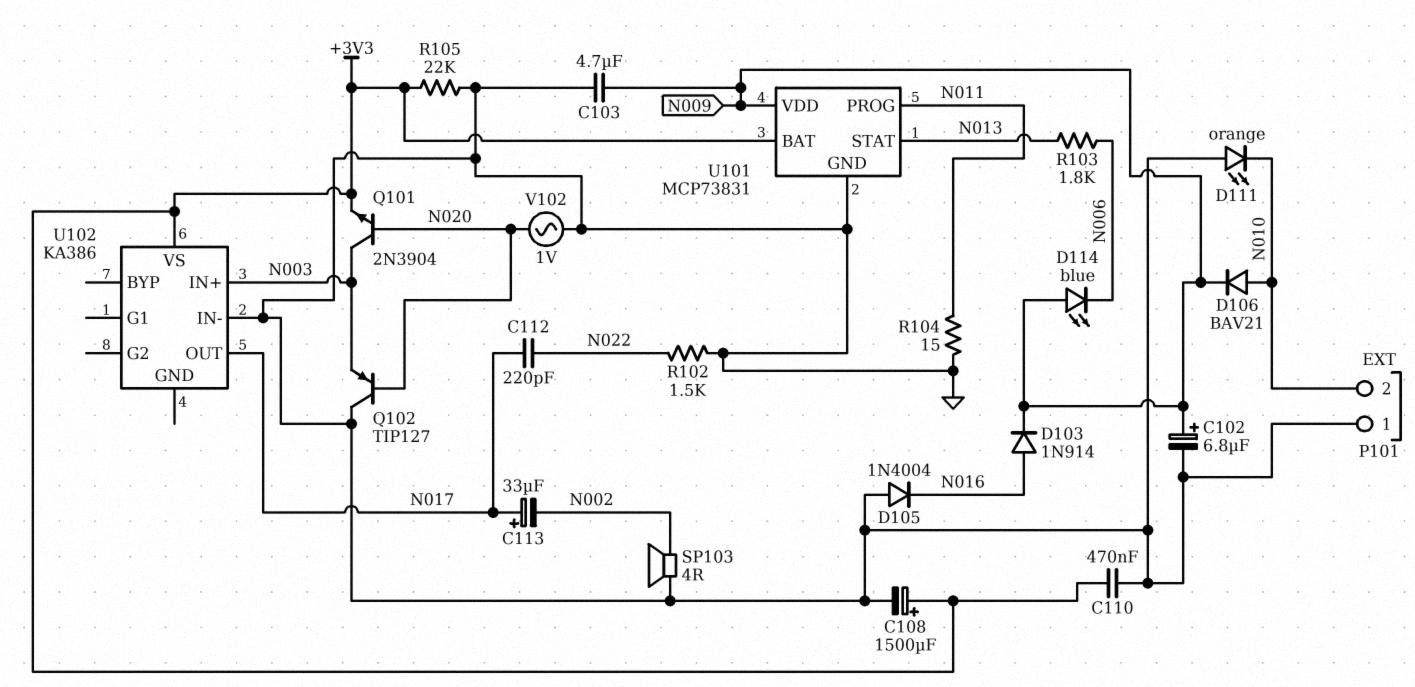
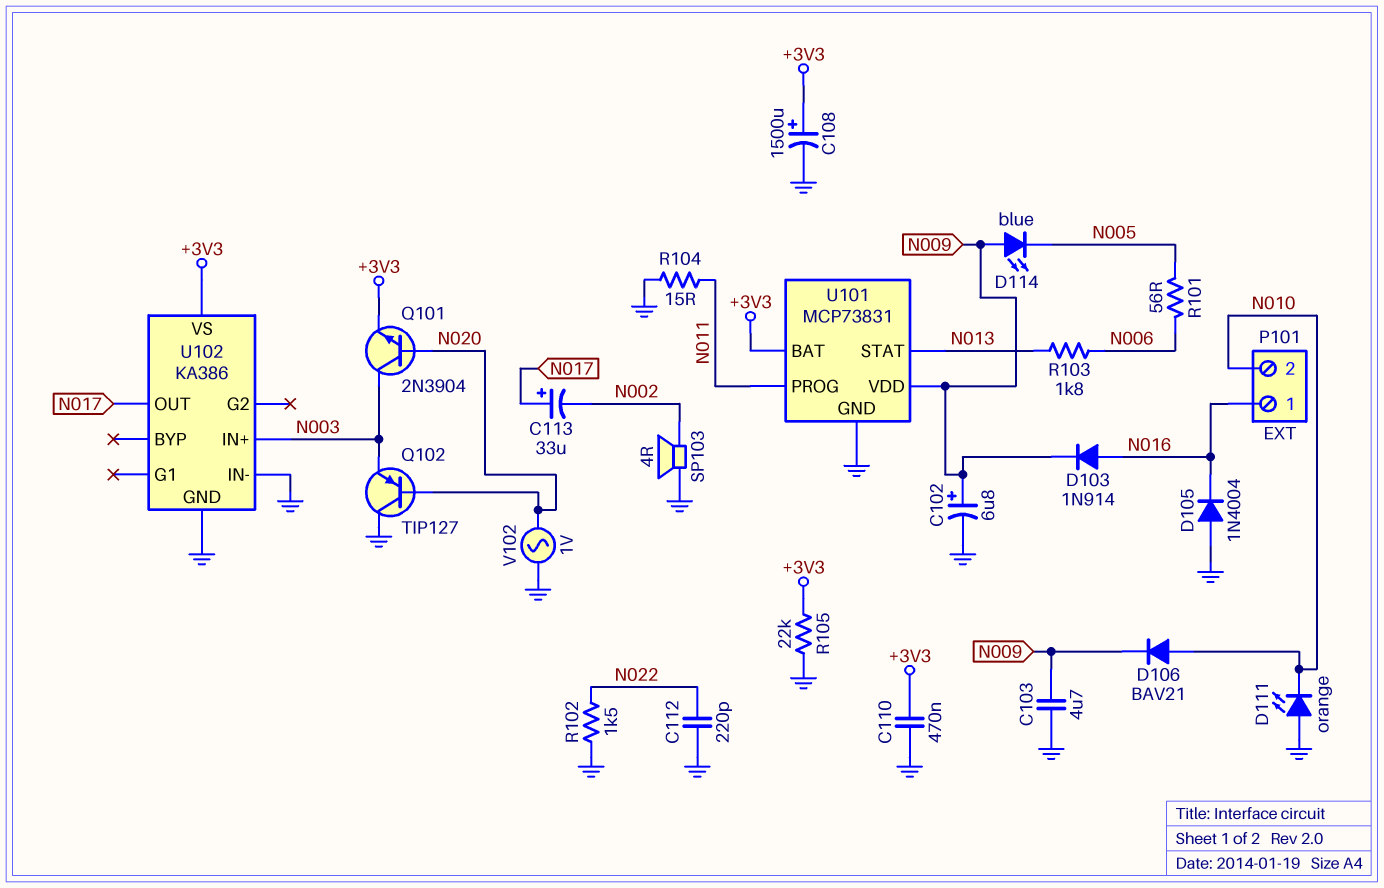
C112: 220pF (N017, N022) -> 220pF (GND, N022)
D114: LED blue (A N009, K N006) -> LED blue (A N009, K N005)
P101 pin 1: GND -> N016
R101: none -> 56 (N005, N006)
U102 pin GND: none -> GND

